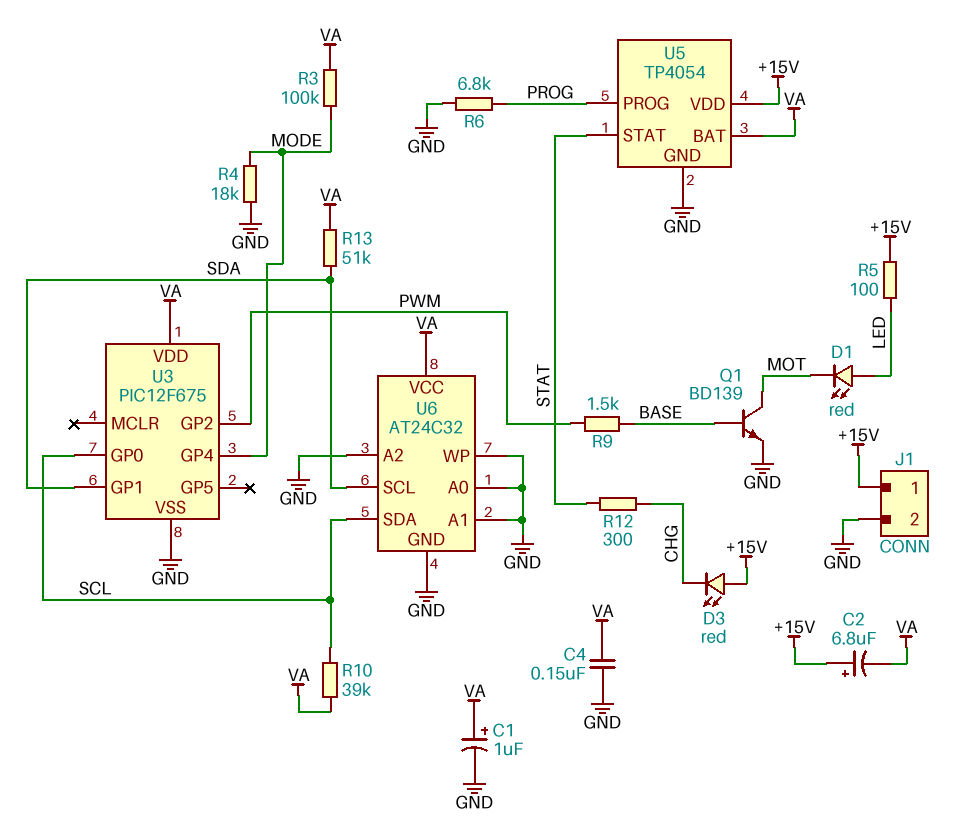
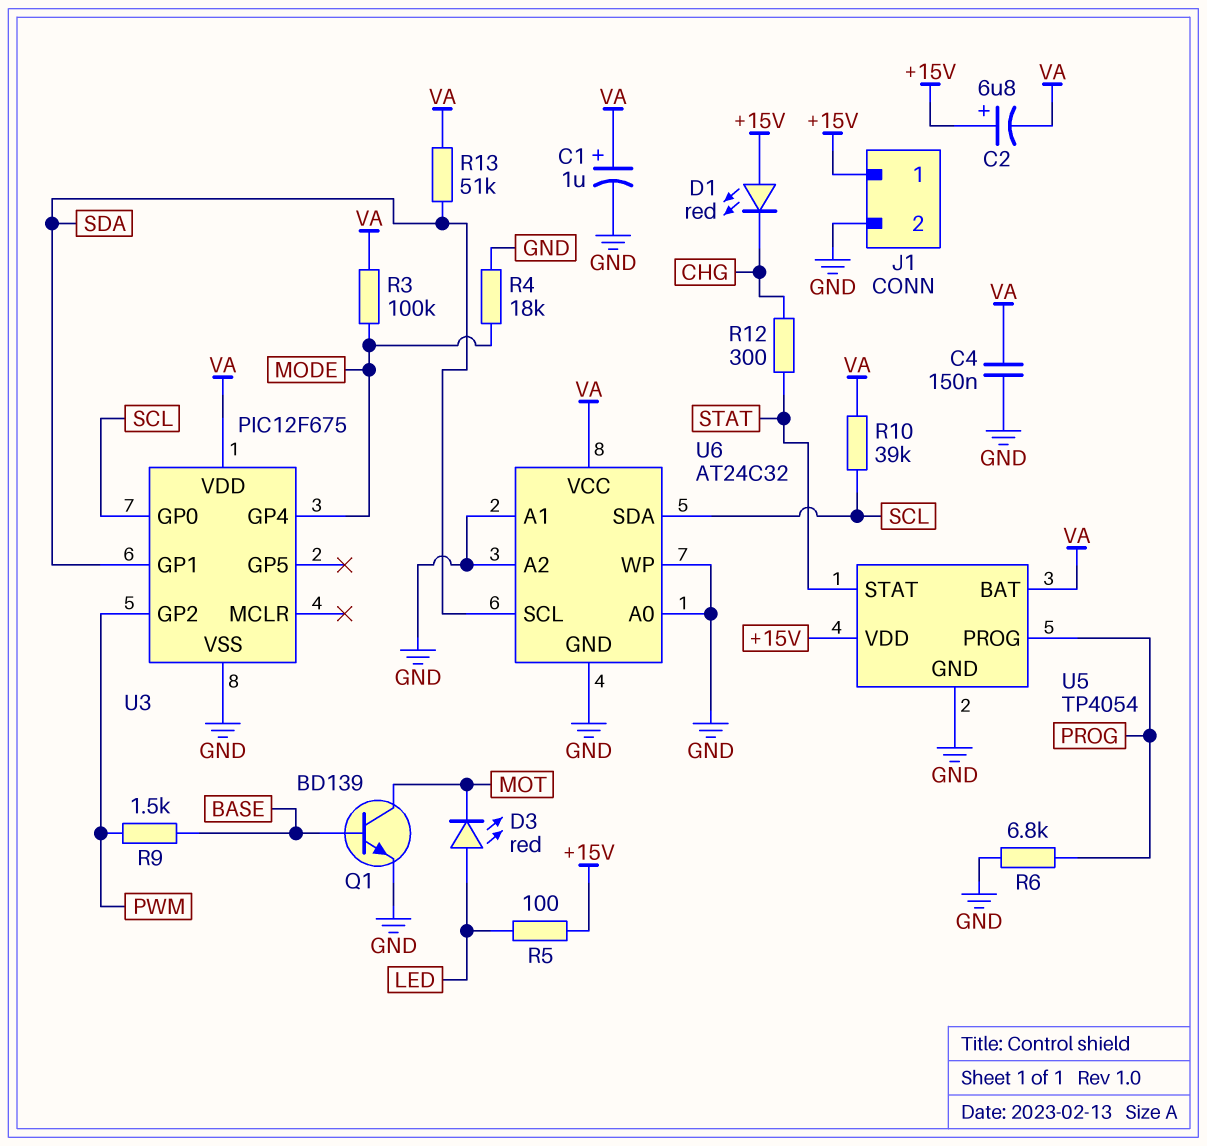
D1: LED red (A LED, K MOT) -> LED red (A +15V, K CHG)
D3: LED red (A +15V, K CHG) -> LED red (A LED, K MOT)

